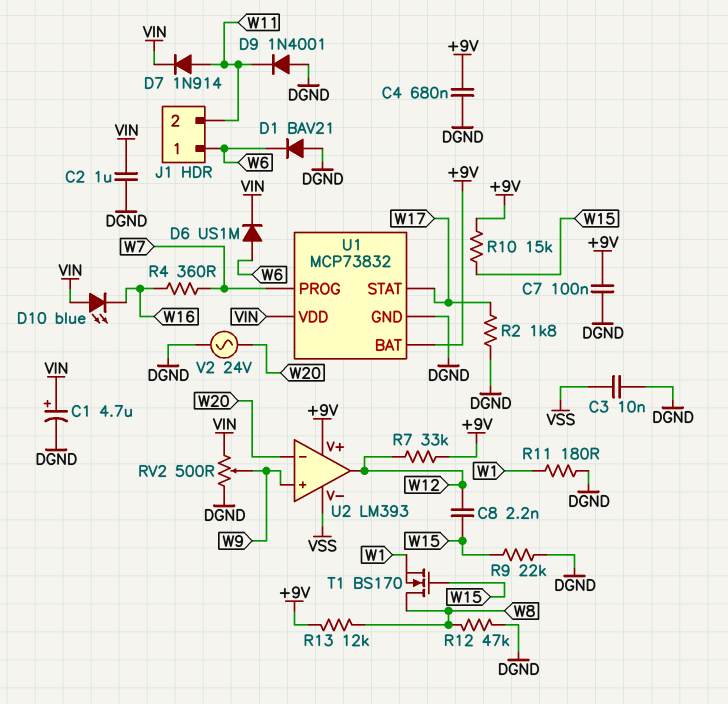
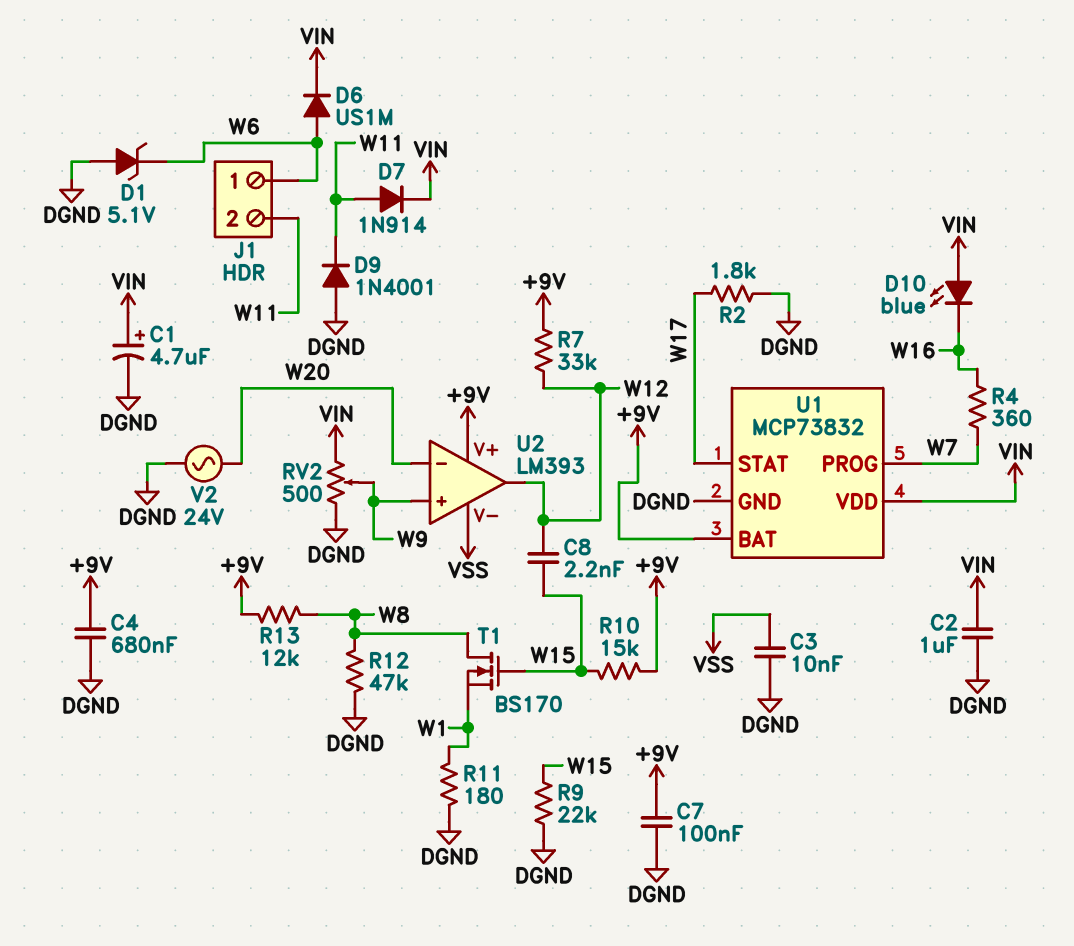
D1: diode BAV21 (A DGND, K W6) -> zener 5.1V (A DGND, K W6)

